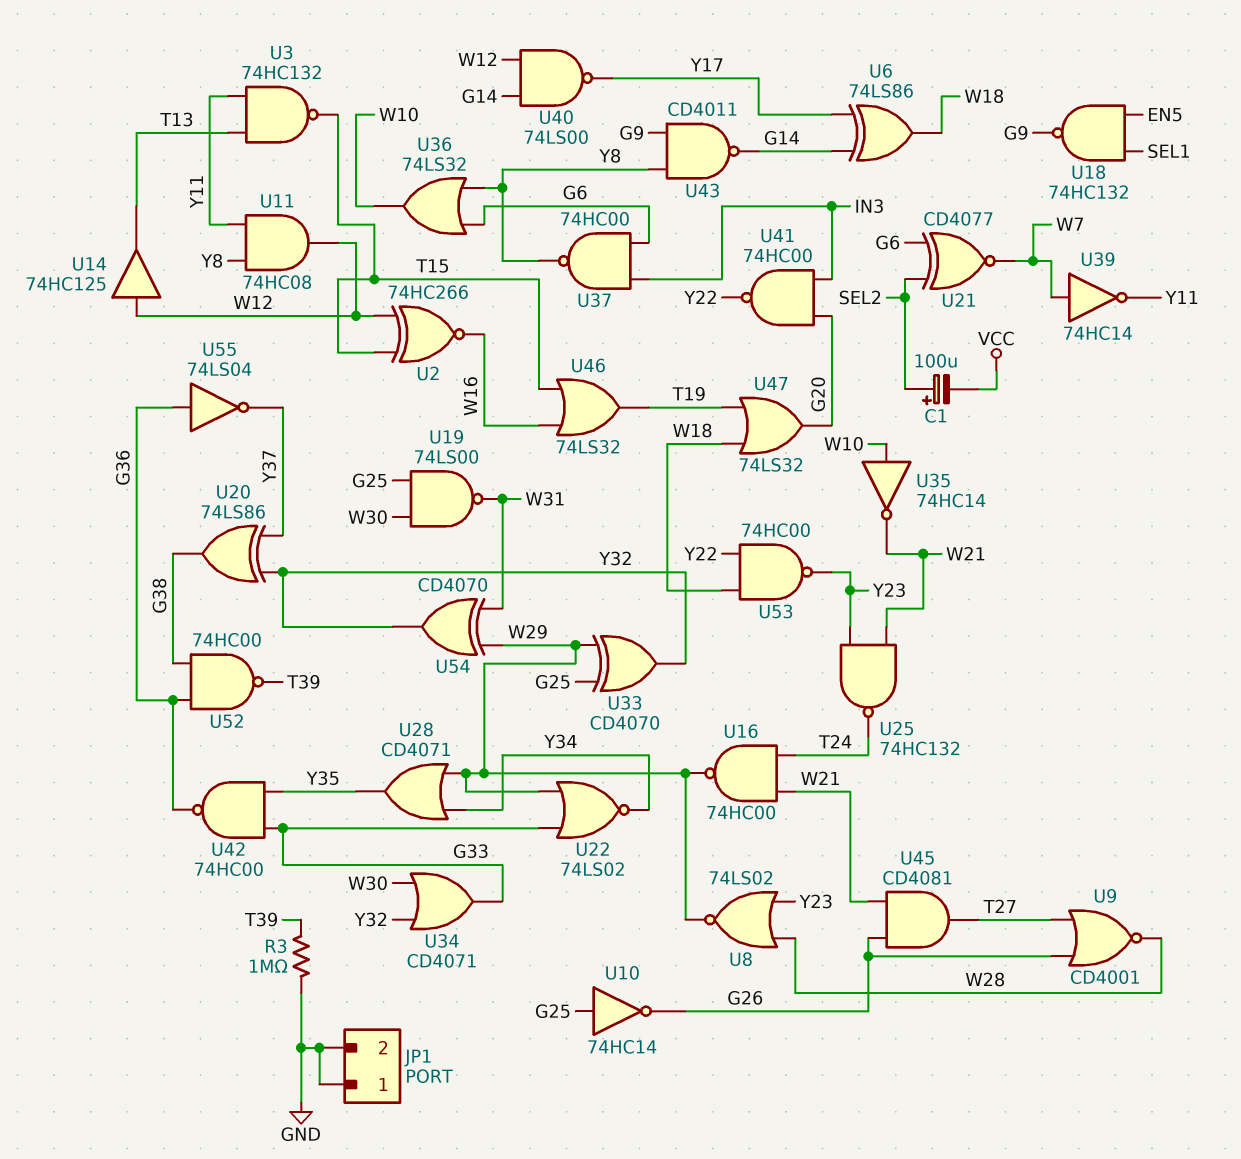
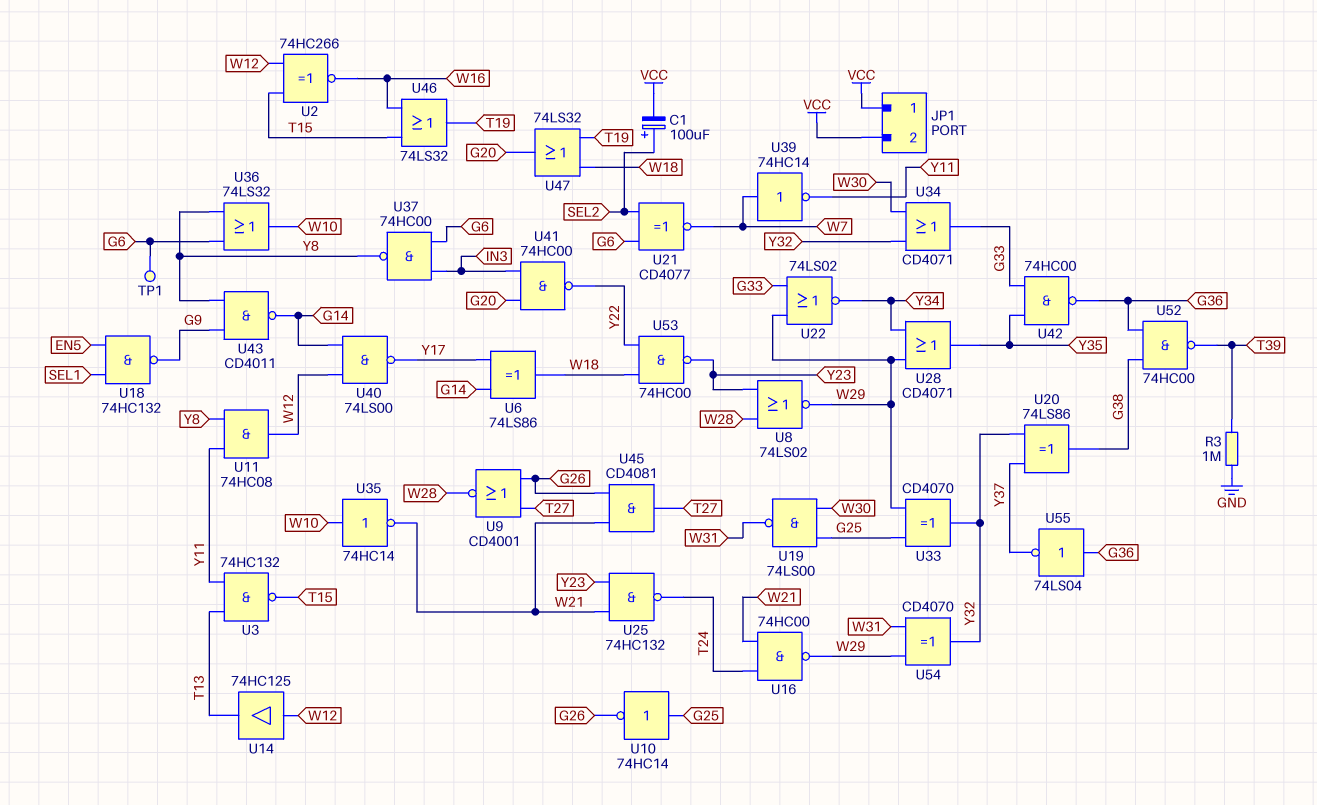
JP1 pin 1: GND -> VCC
JP1 pin 2: GND -> VCC
TP1: none -> test point (G6)

